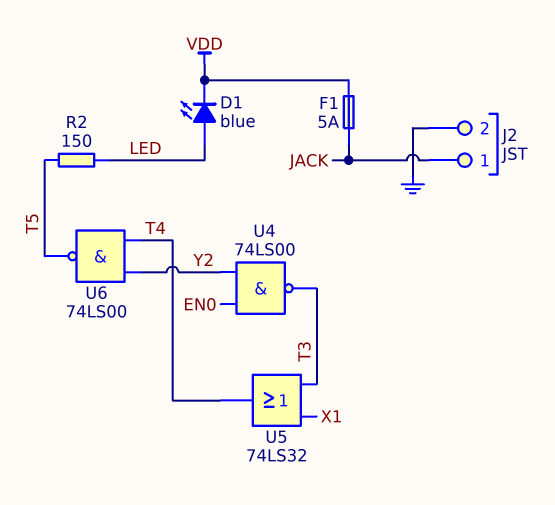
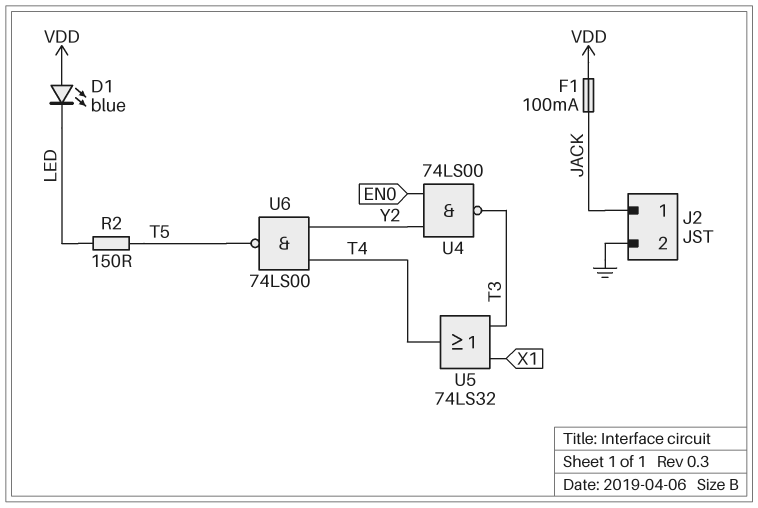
D1: LED blue (A LED, K VDD) -> LED blue (A VDD, K LED)
F1: 5A (JACK, VDD) -> 100mA (JACK, VDD)

